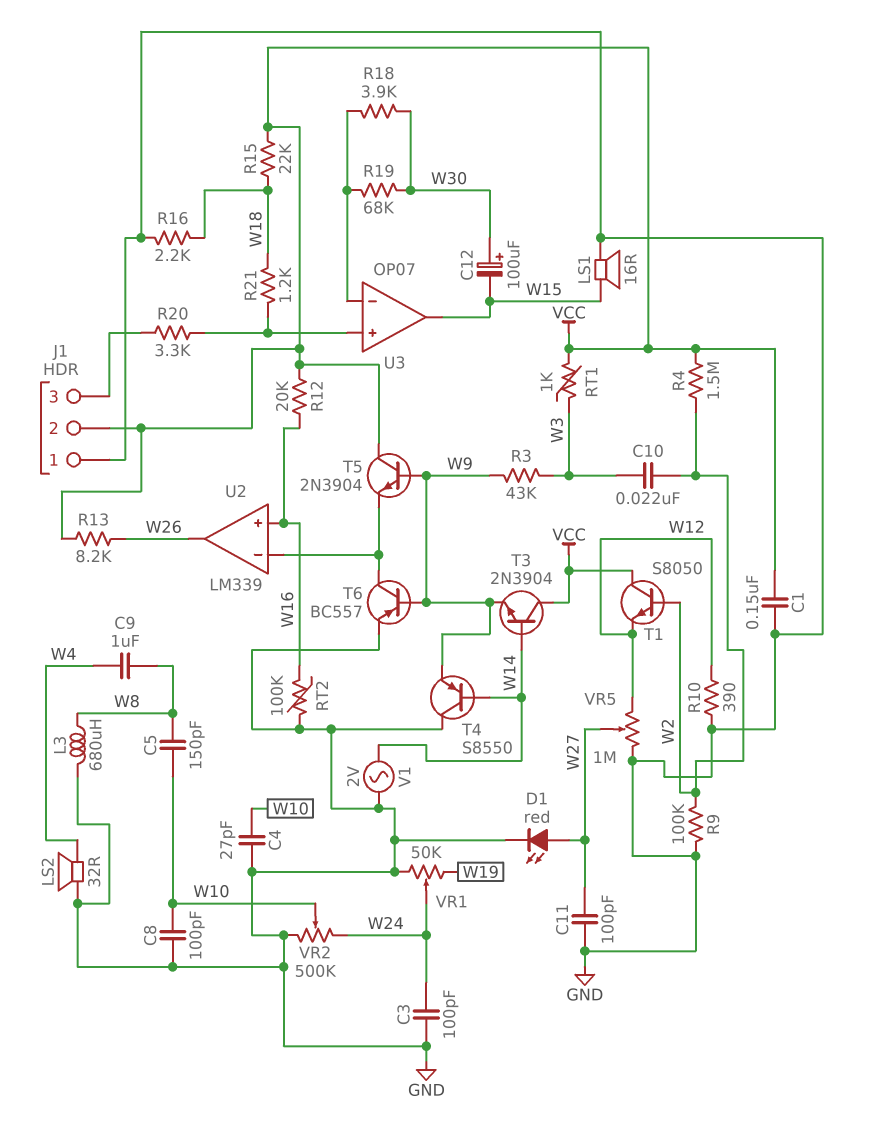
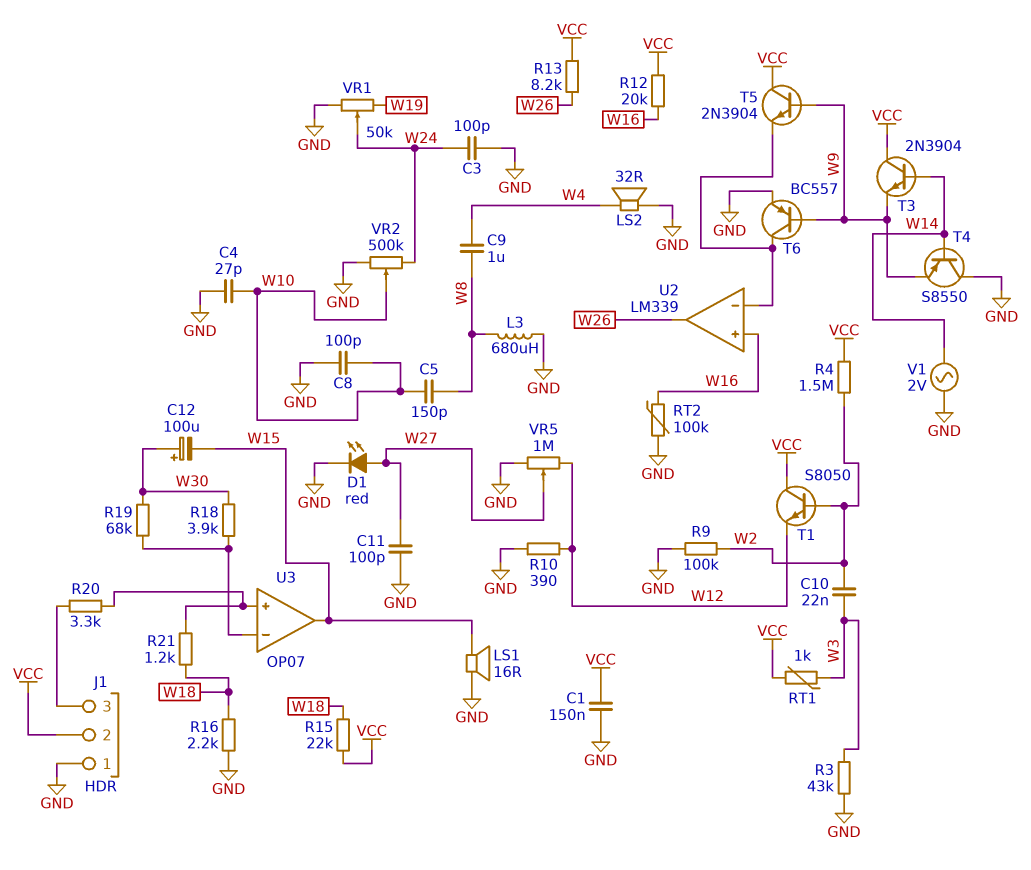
R3: 43k (W3, W9) -> 43k (GND, W3)

